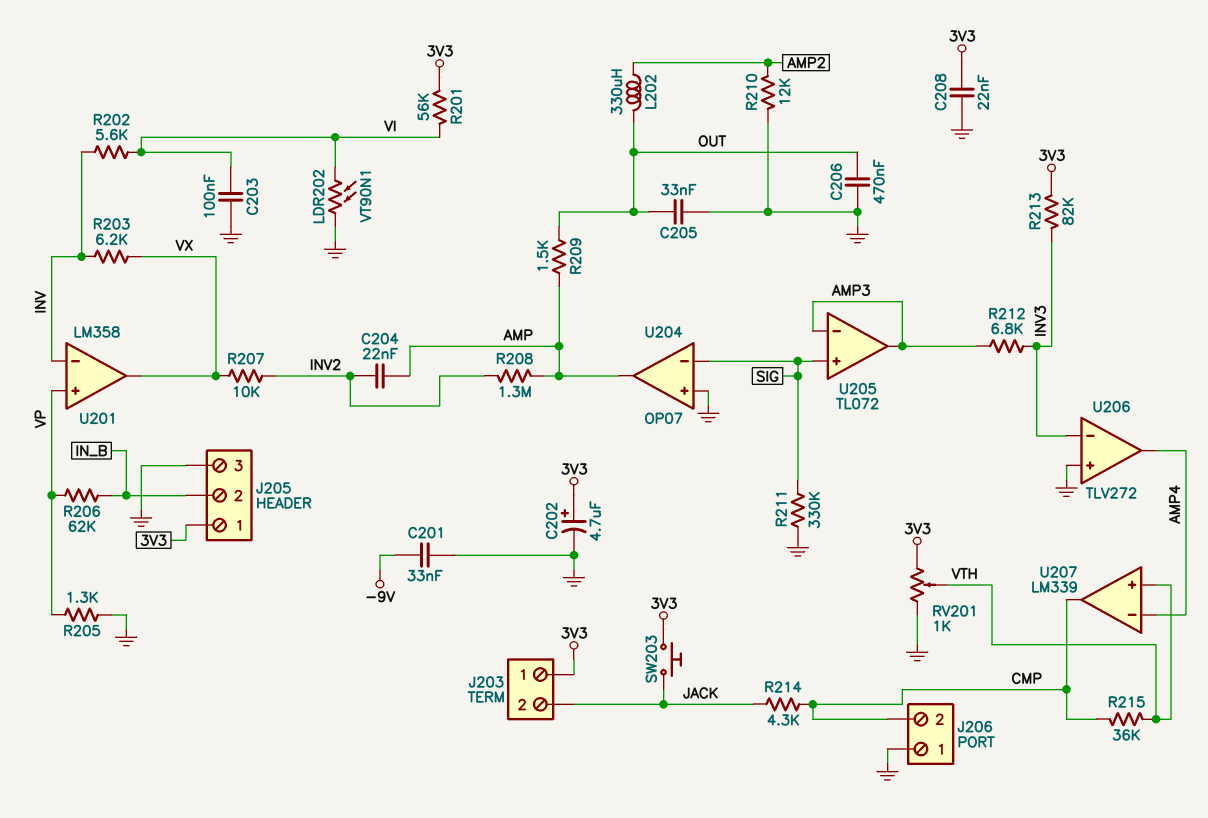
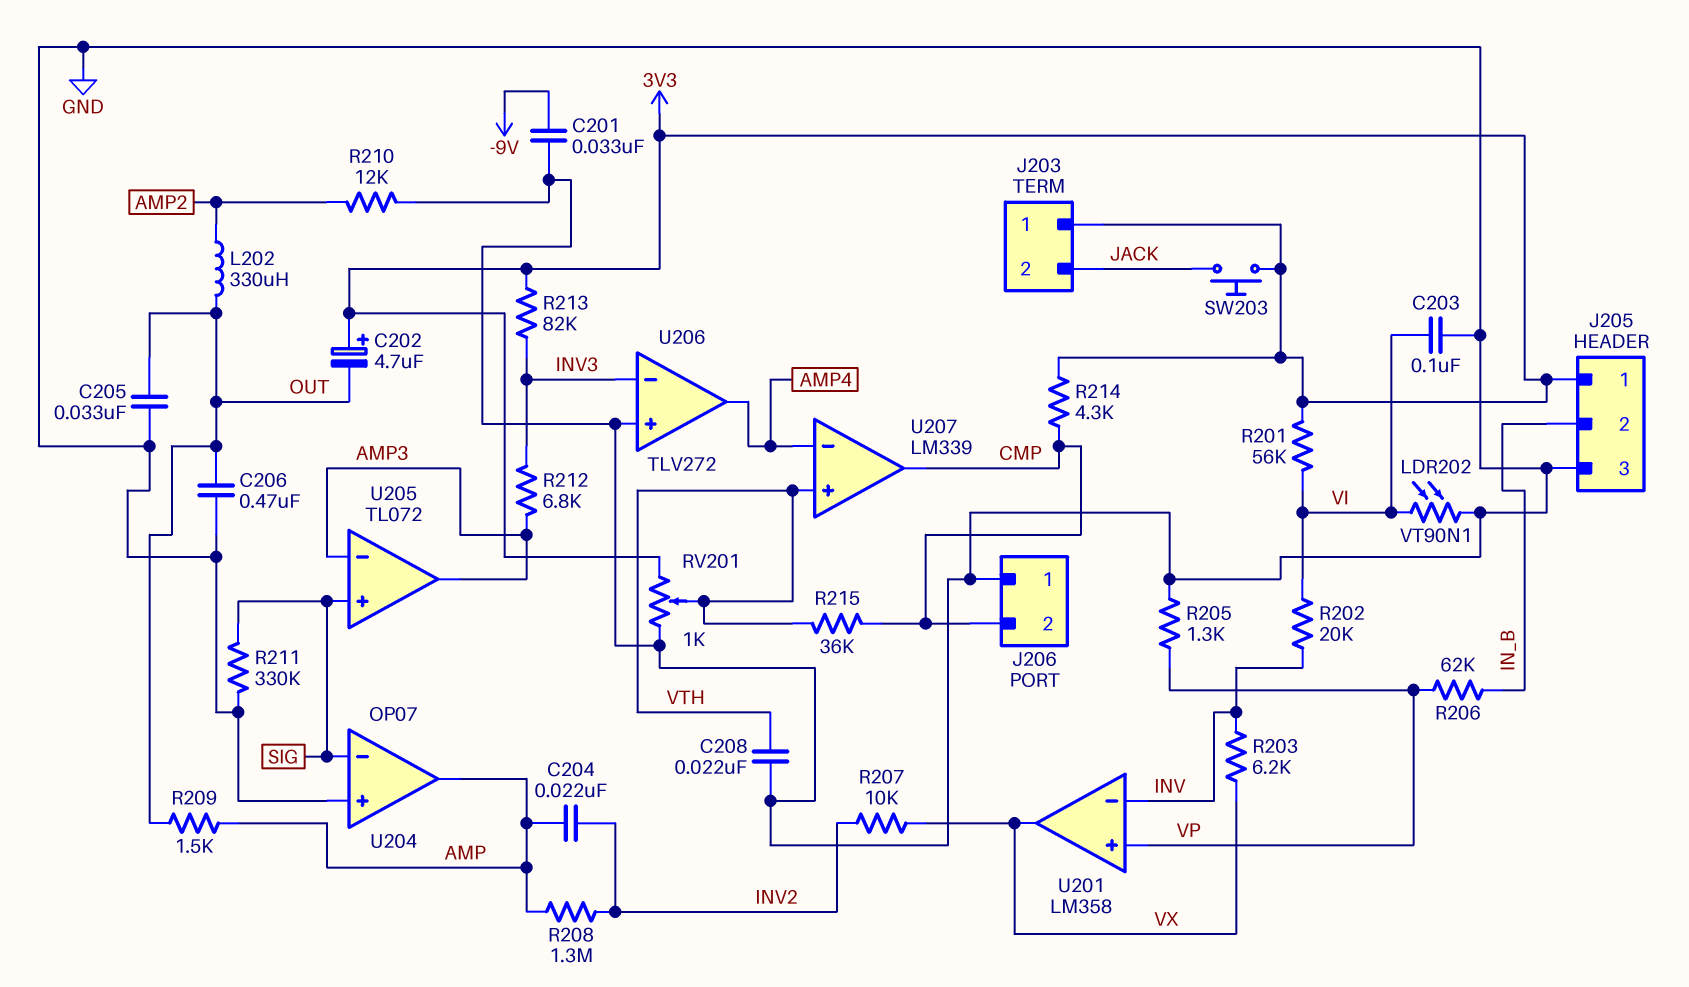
C202: 4.7uF (plus 3V3, minus GND) -> 4.7uF (plus 3V3, minus OUT)
C208: 22nF (3V3, GND) -> 22nF (GND, VTH)
R202: 5.6k (INV, VI) -> 20k (INV, VI)
R214: 4.3k (CMP, JACK) -> 4.3k (3V3, CMP)

